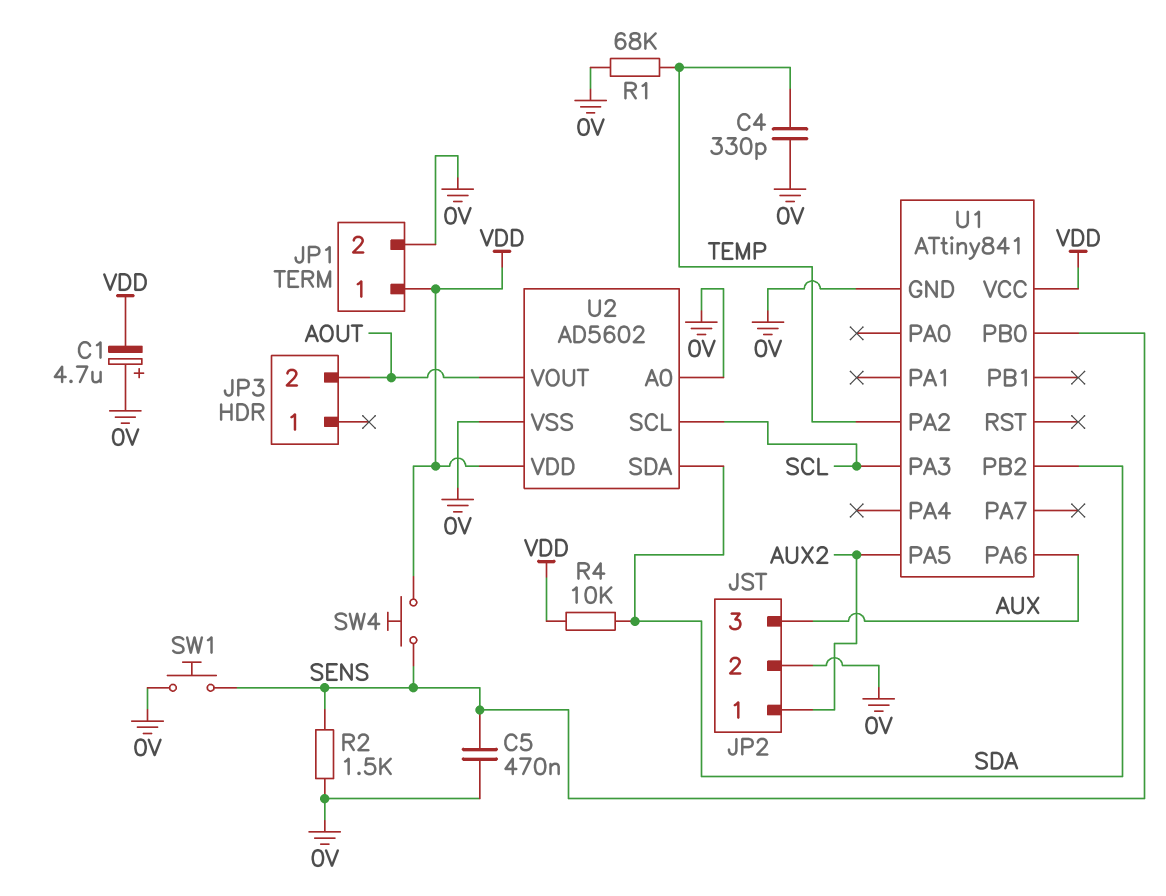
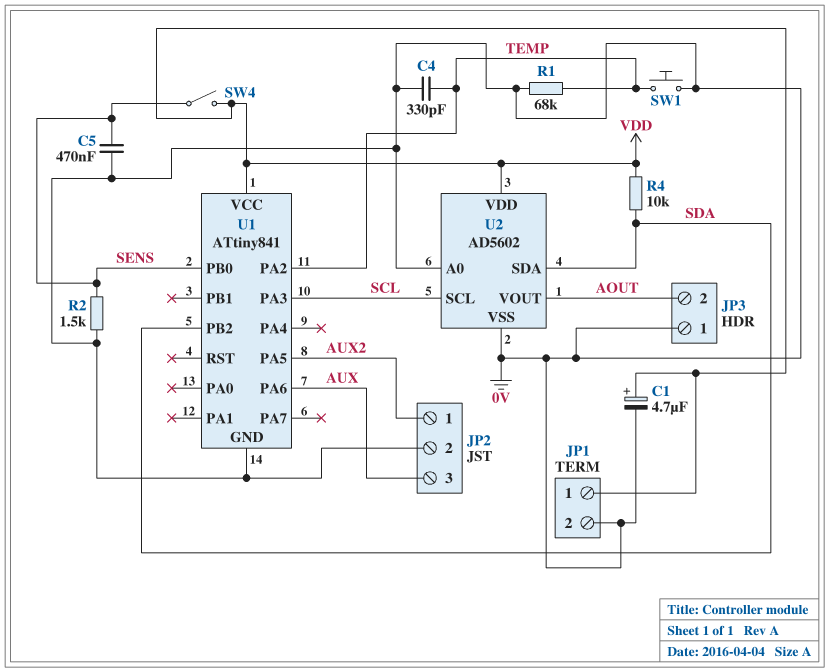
C1: 4.7uF (plus 0V, minus VDD) -> 4.7uF (plus VDD, minus 0V)
JP3 pin 1: none -> 0V
SW1: button (0V, SENS) -> button (0V, TEMP)
SW4: button (SENS, VDD) -> switch (SENS, VDD)

